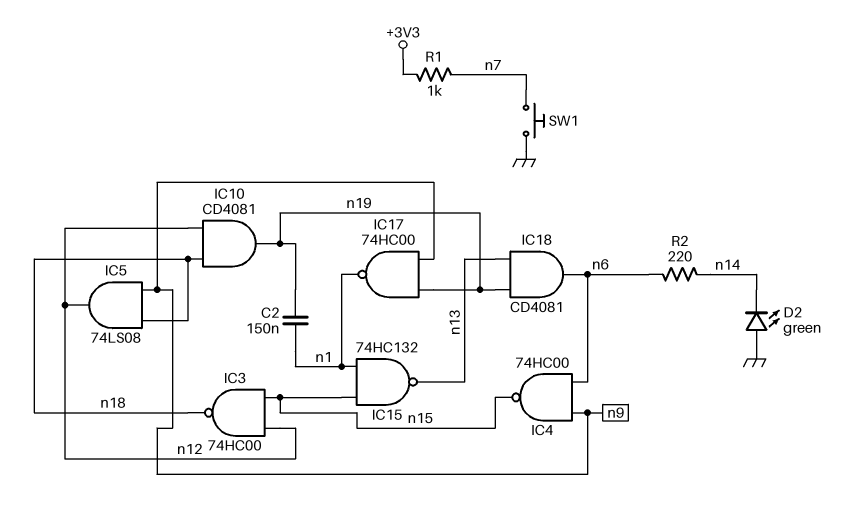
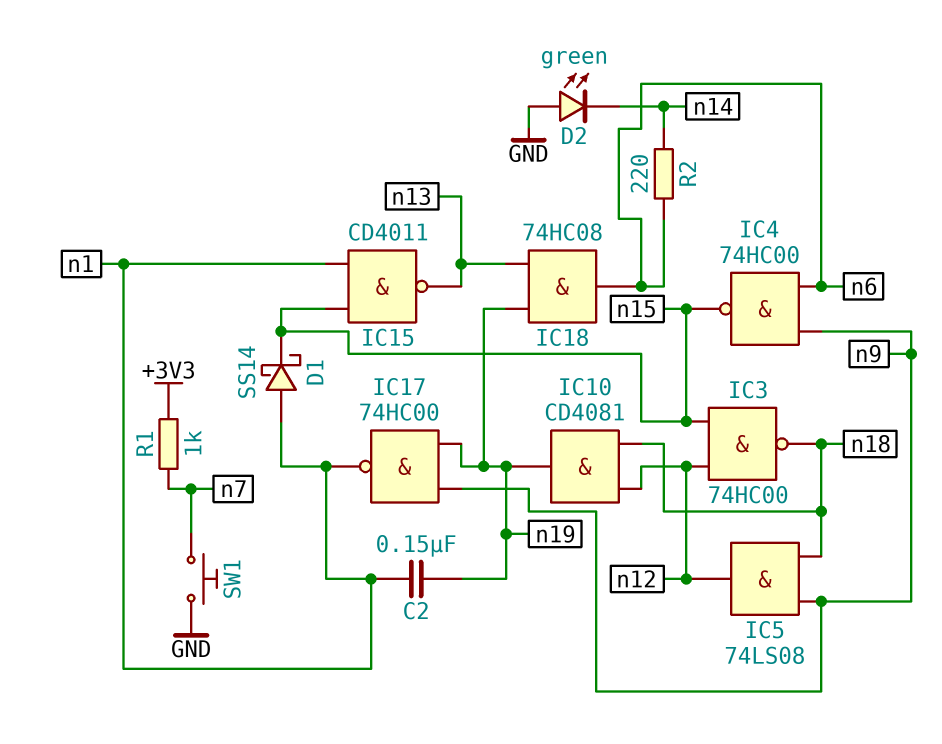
D1: none -> schottky SS14 (A n1, K n15)
IC15: NAND 74HC132 (in n1, in n15, out n13) -> NAND CD4011 (in n1, in n15, out n13)
IC18: AND CD4081 (in n13, in n19, out n6) -> AND 74HC08 (in n13, in n19, out n6)

